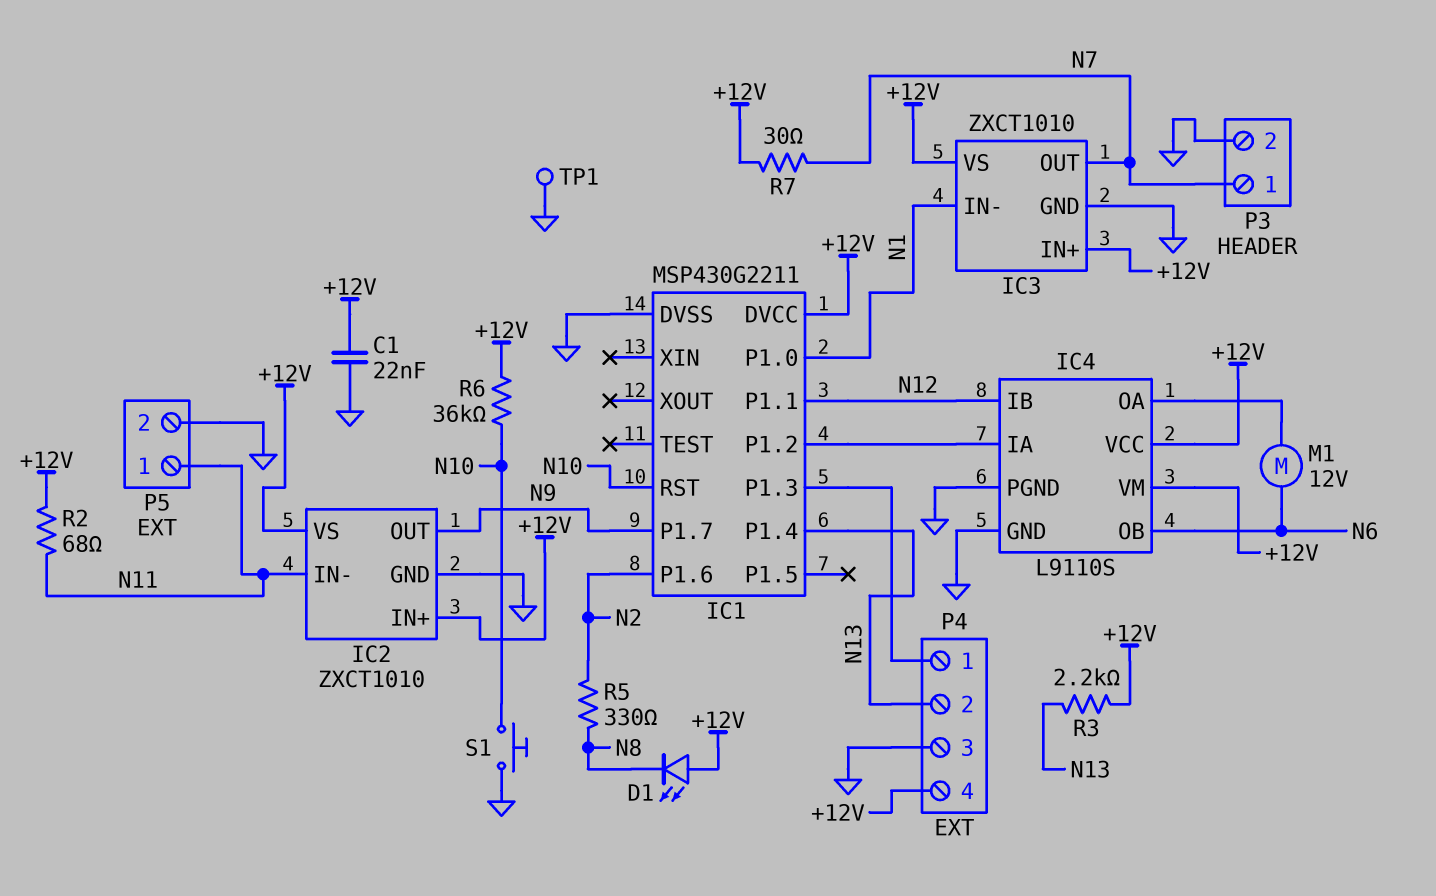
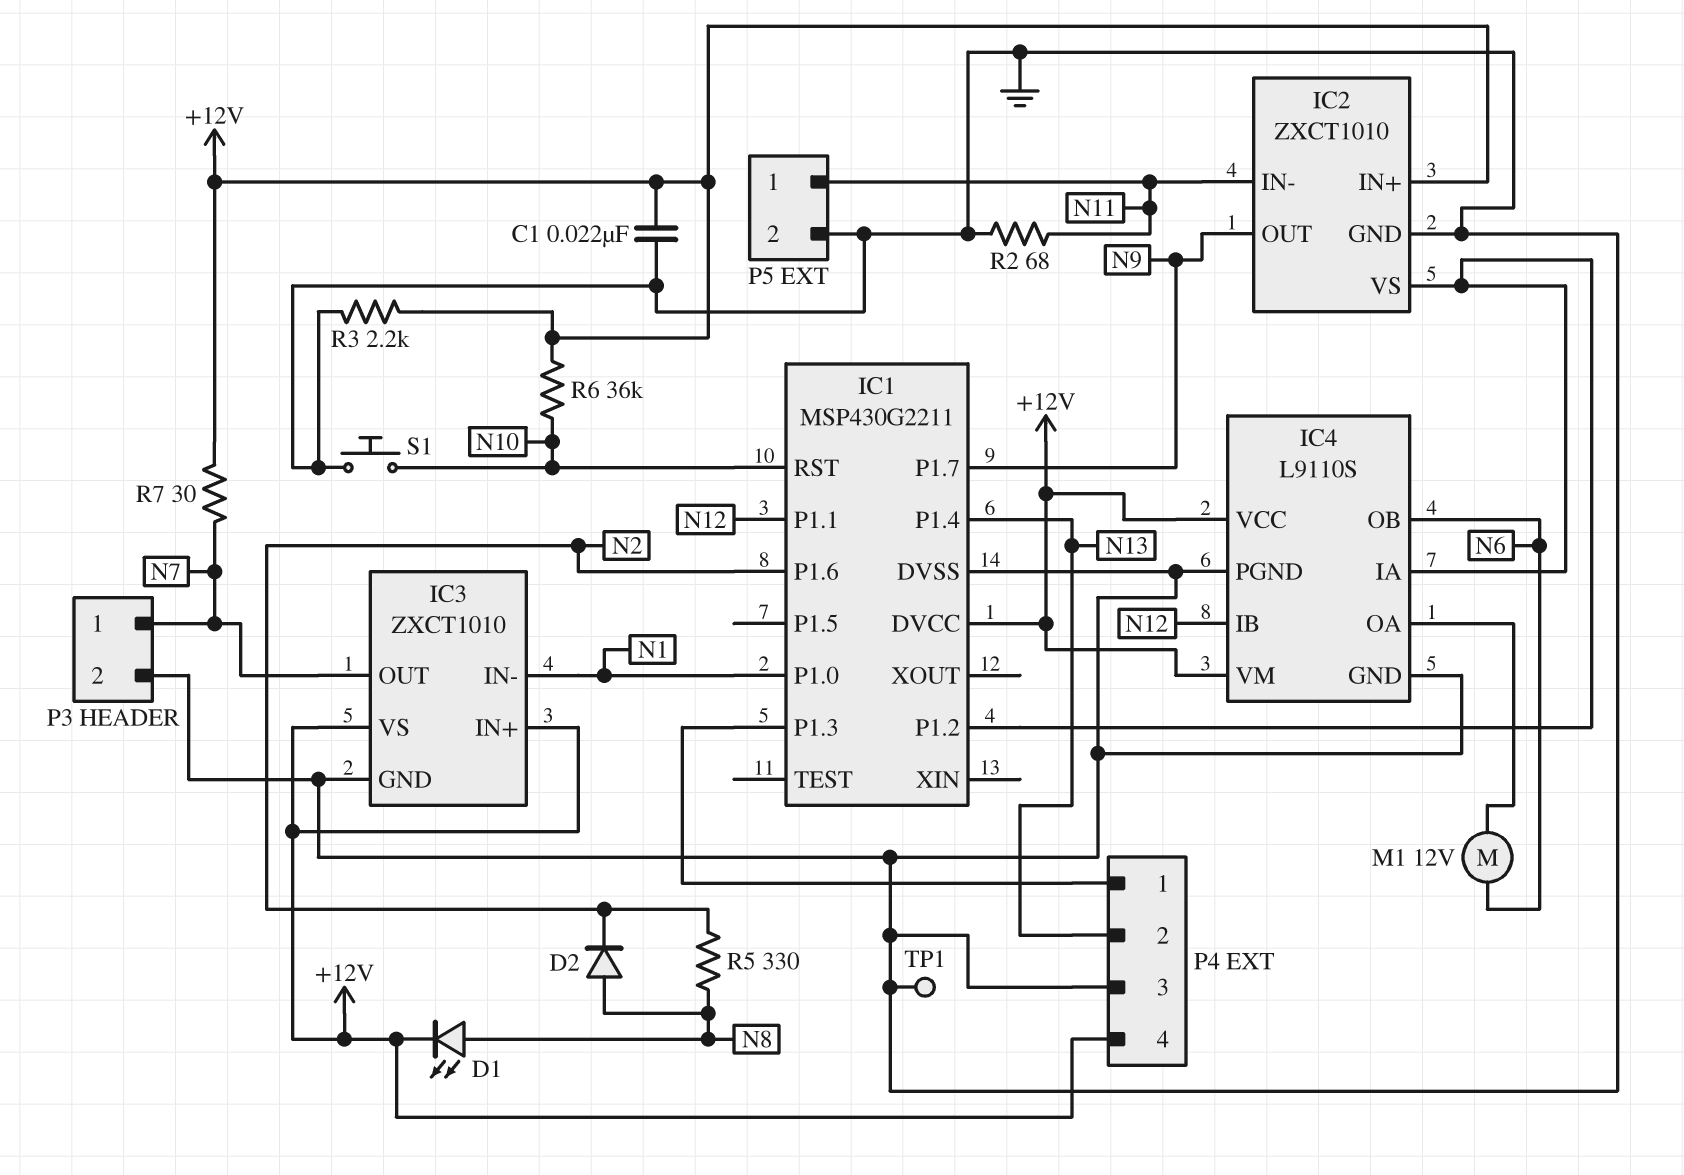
D1: LED (A +12V, K N8) -> LED (A N8, K +12V)
D2: none -> diode (A N8, K N2)
IC2 pin VS: +12V -> IC1/P1.2
R2: 68 (+12V, N11) -> 68 (GND, N11)
R3: 2.2k (+12V, N13) -> 2.2k (+12V, GND)

